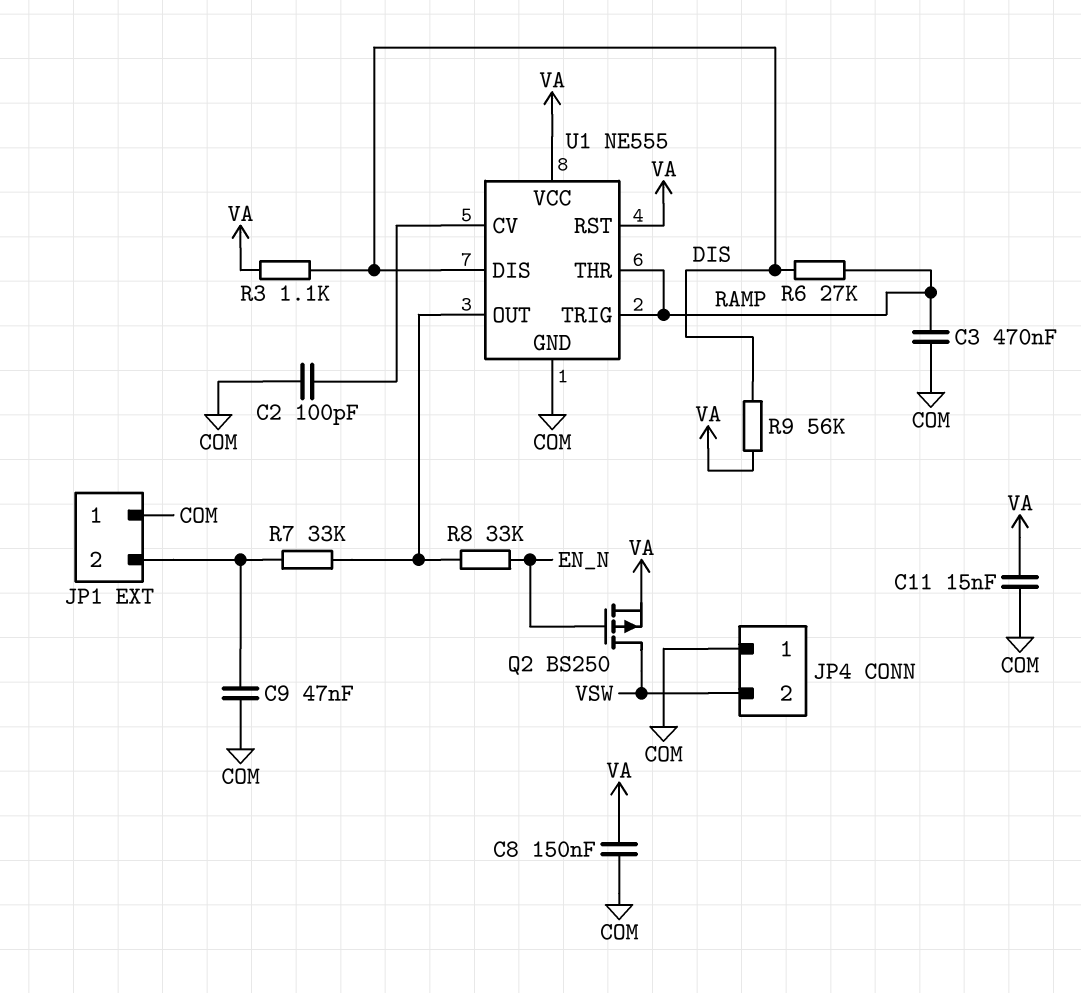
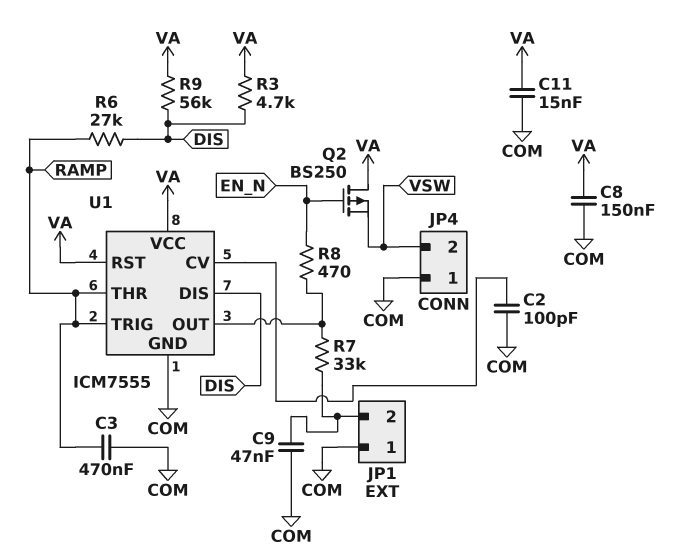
Q2: PMOS BS250 (G EN_N, D VSW, S VA) -> PMOS BS250 (G EN_N, D VA, S VSW)
R3: 1.1k (DIS, VA) -> 4.7k (DIS, VA)
R8: 33k (EN_N, U1/OUT) -> 470 (EN_N, U1/OUT)
U1: NE555 -> ICM7555

